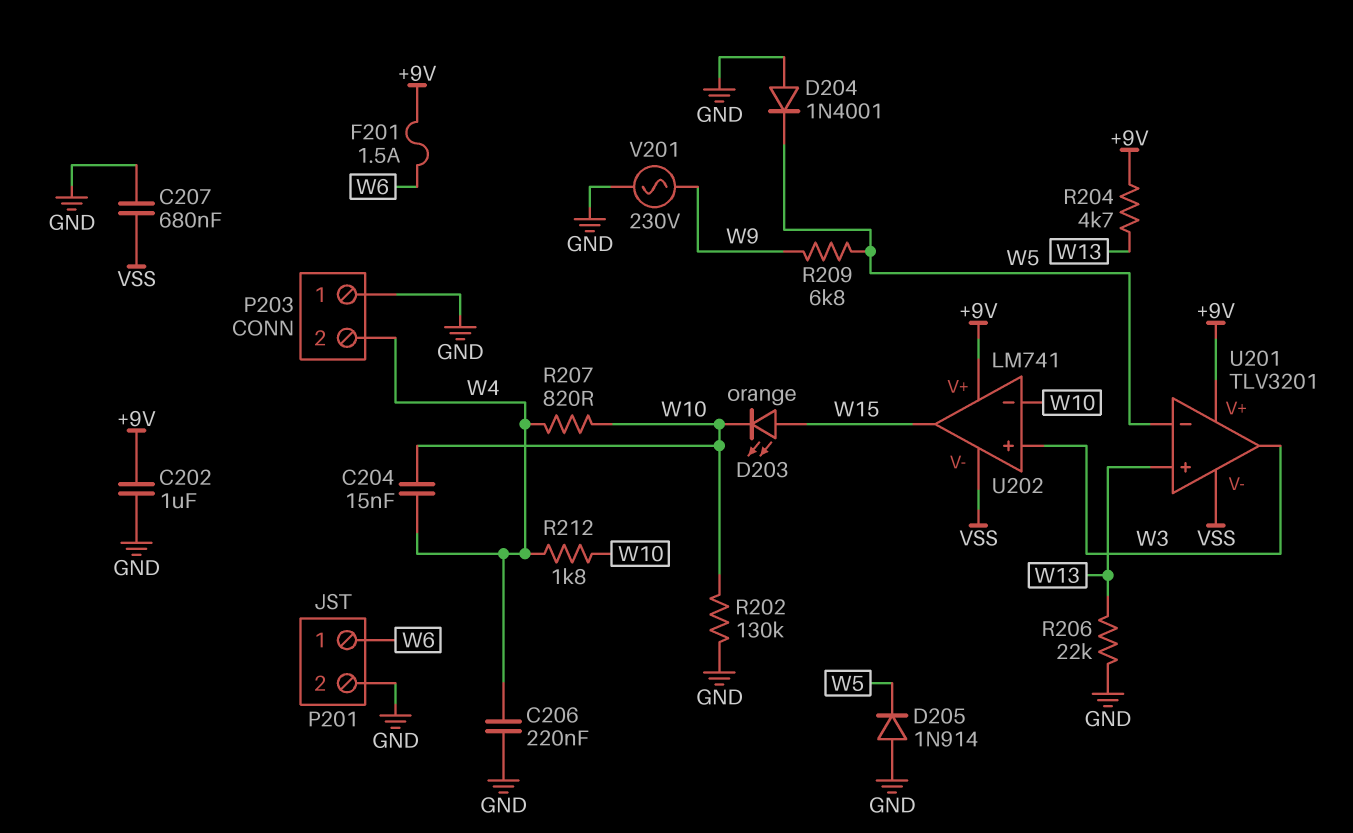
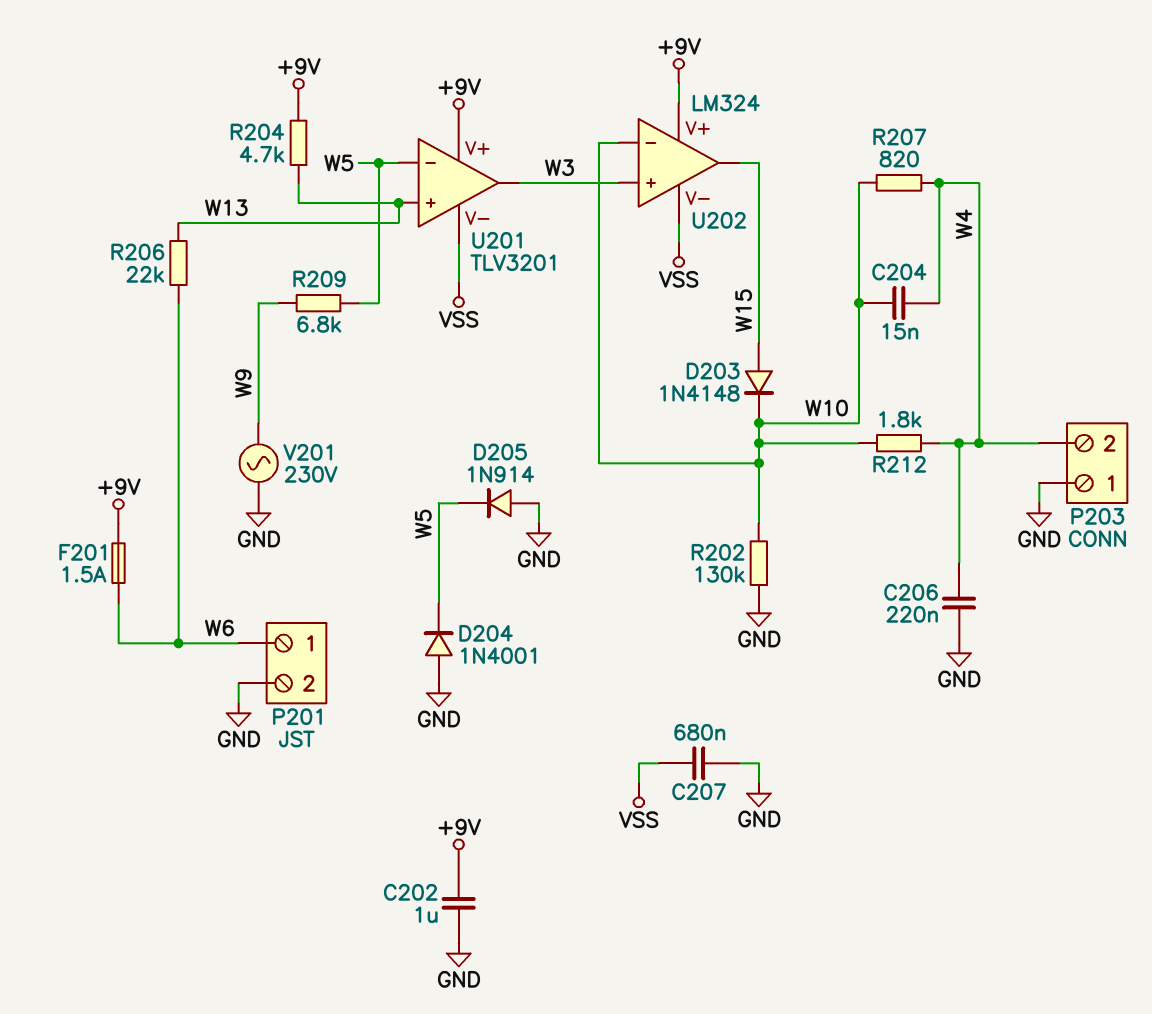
D203: LED orange (A W15, K W10) -> diode 1N4148 (A W15, K W10)
R206: 22k (GND, W13) -> 22k (W6, W13)
U202: LM741 -> LM324

